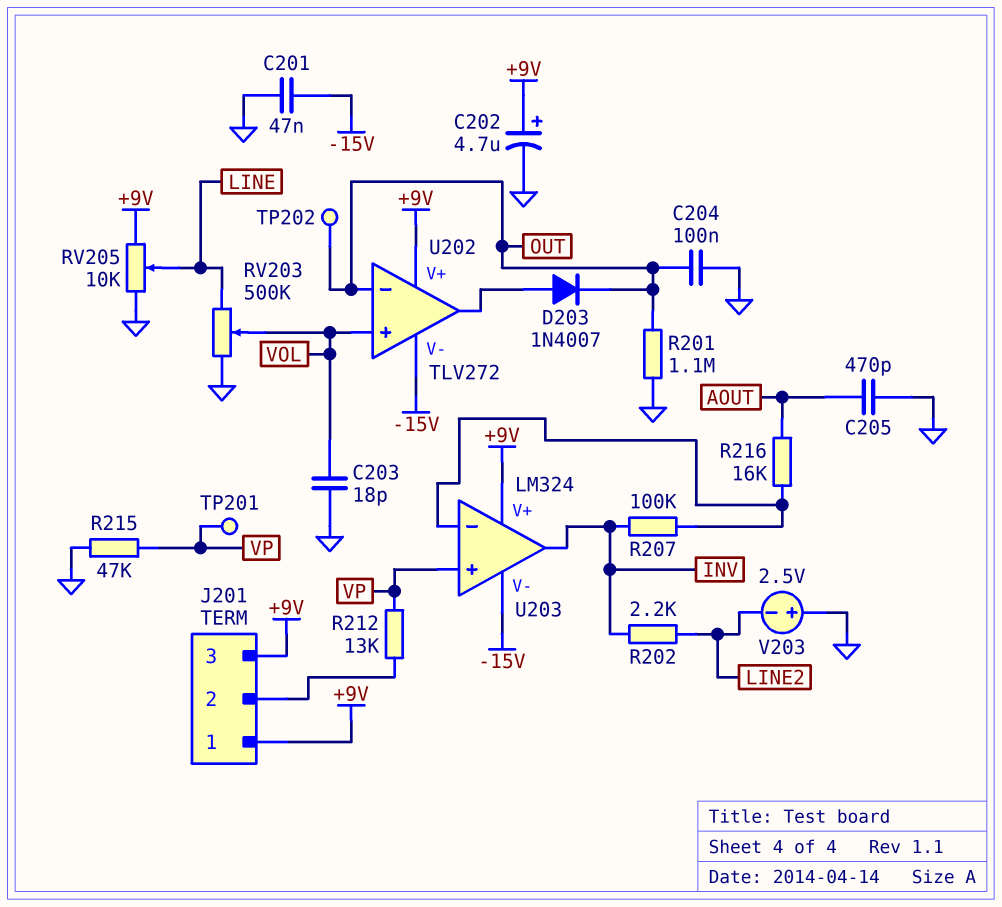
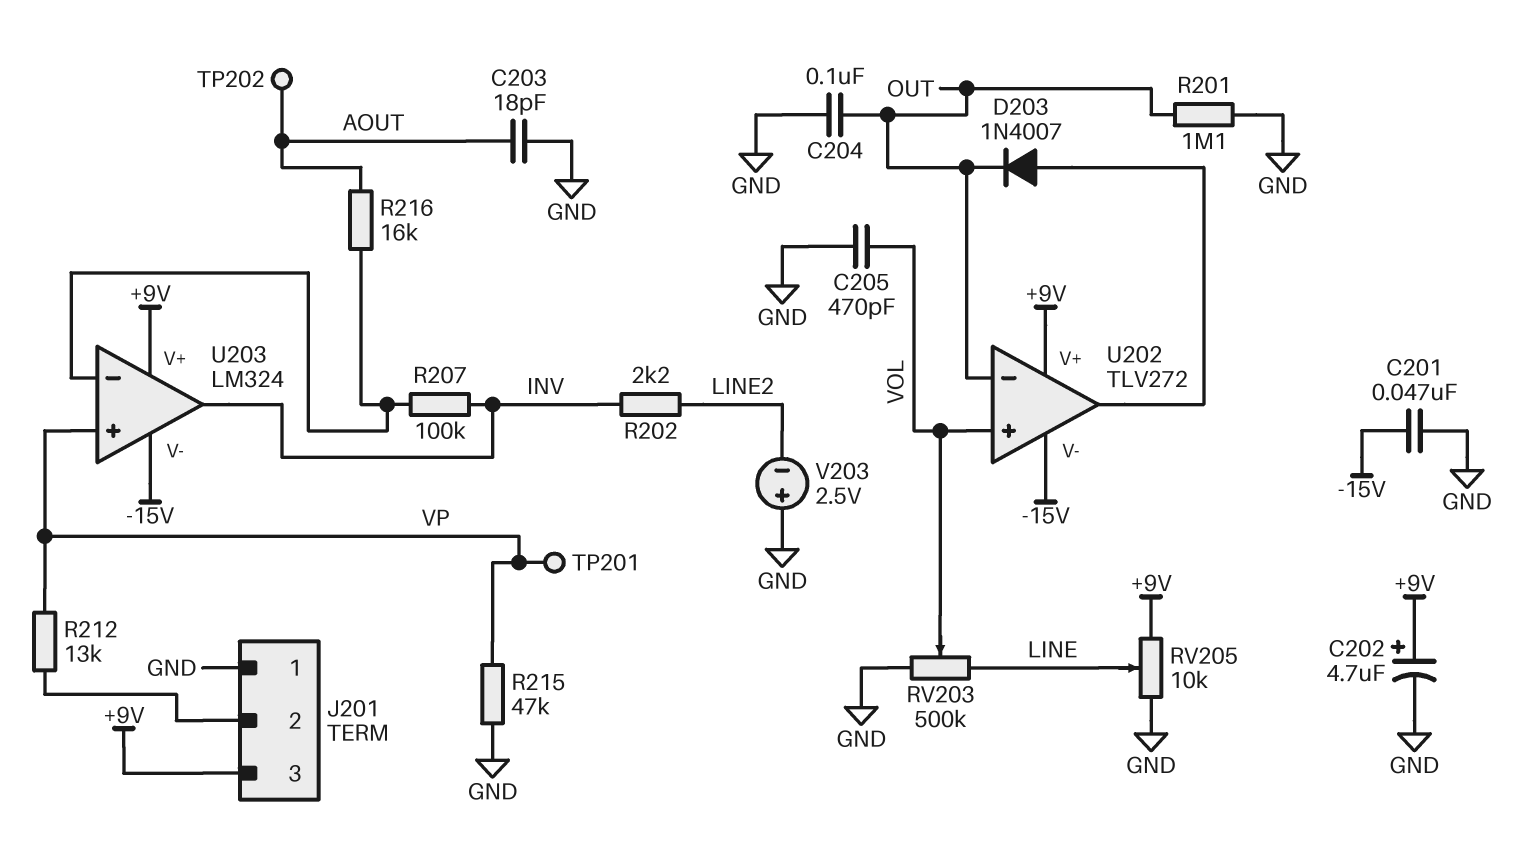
C203: 18pF (GND, VOL) -> 18pF (AOUT, GND)
C205: 470pF (AOUT, GND) -> 470pF (GND, VOL)
J201 pin 1: +9V -> GND
TP202: test point (OUT) -> test point (AOUT)

